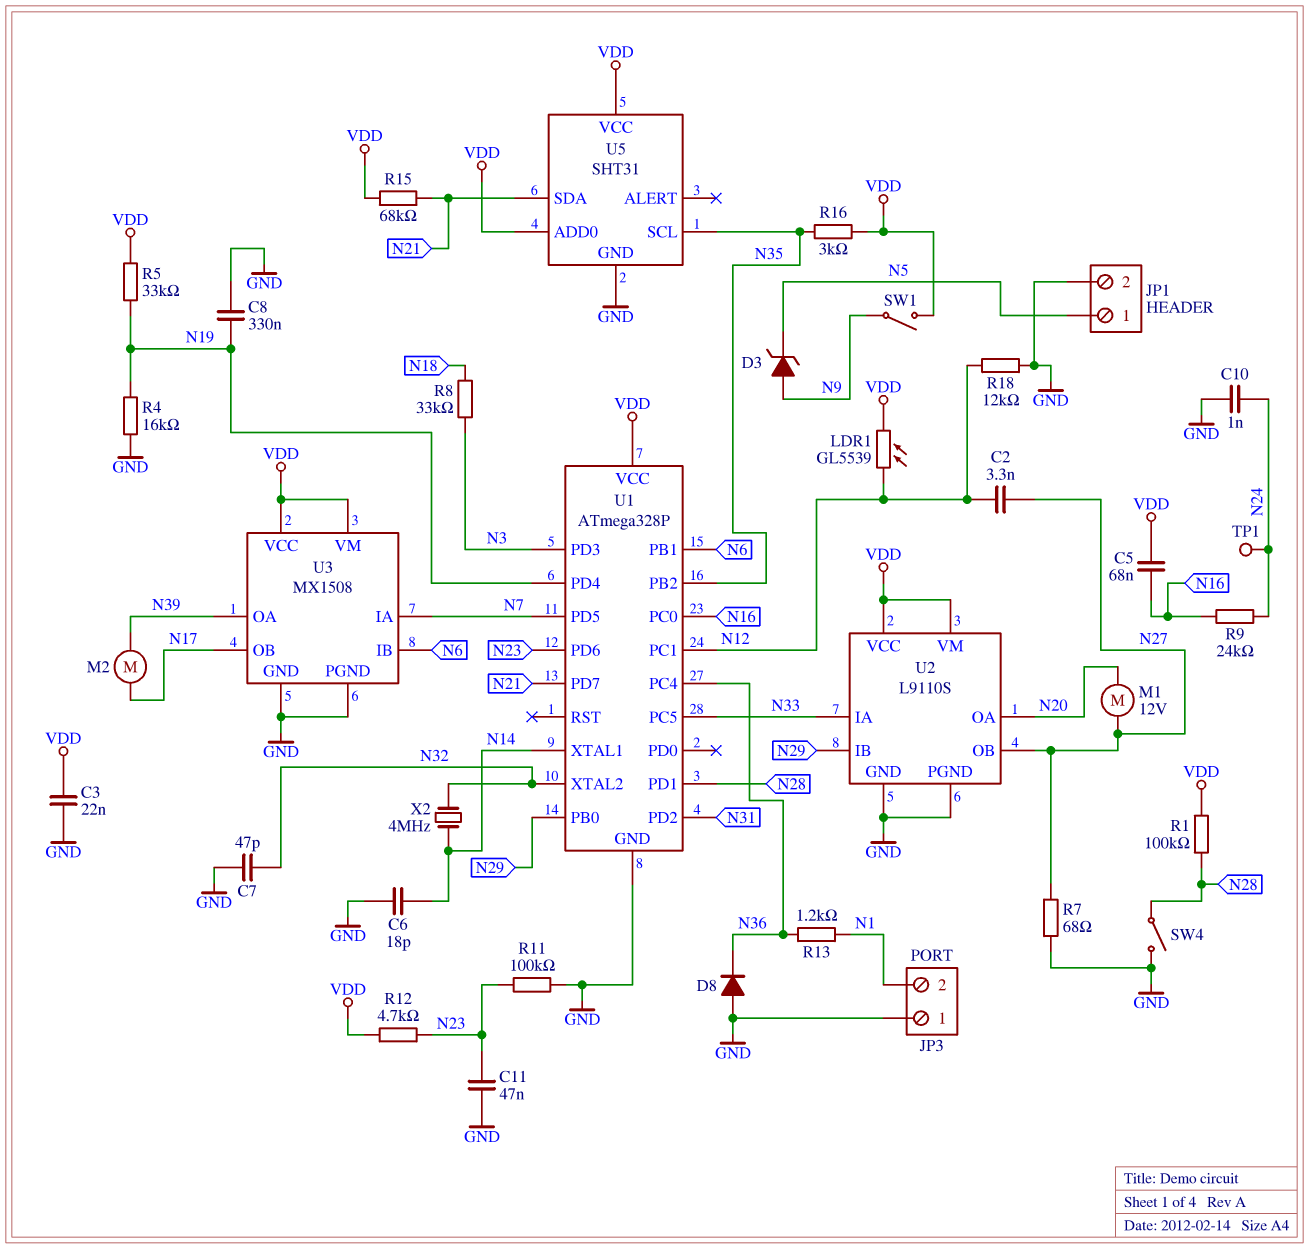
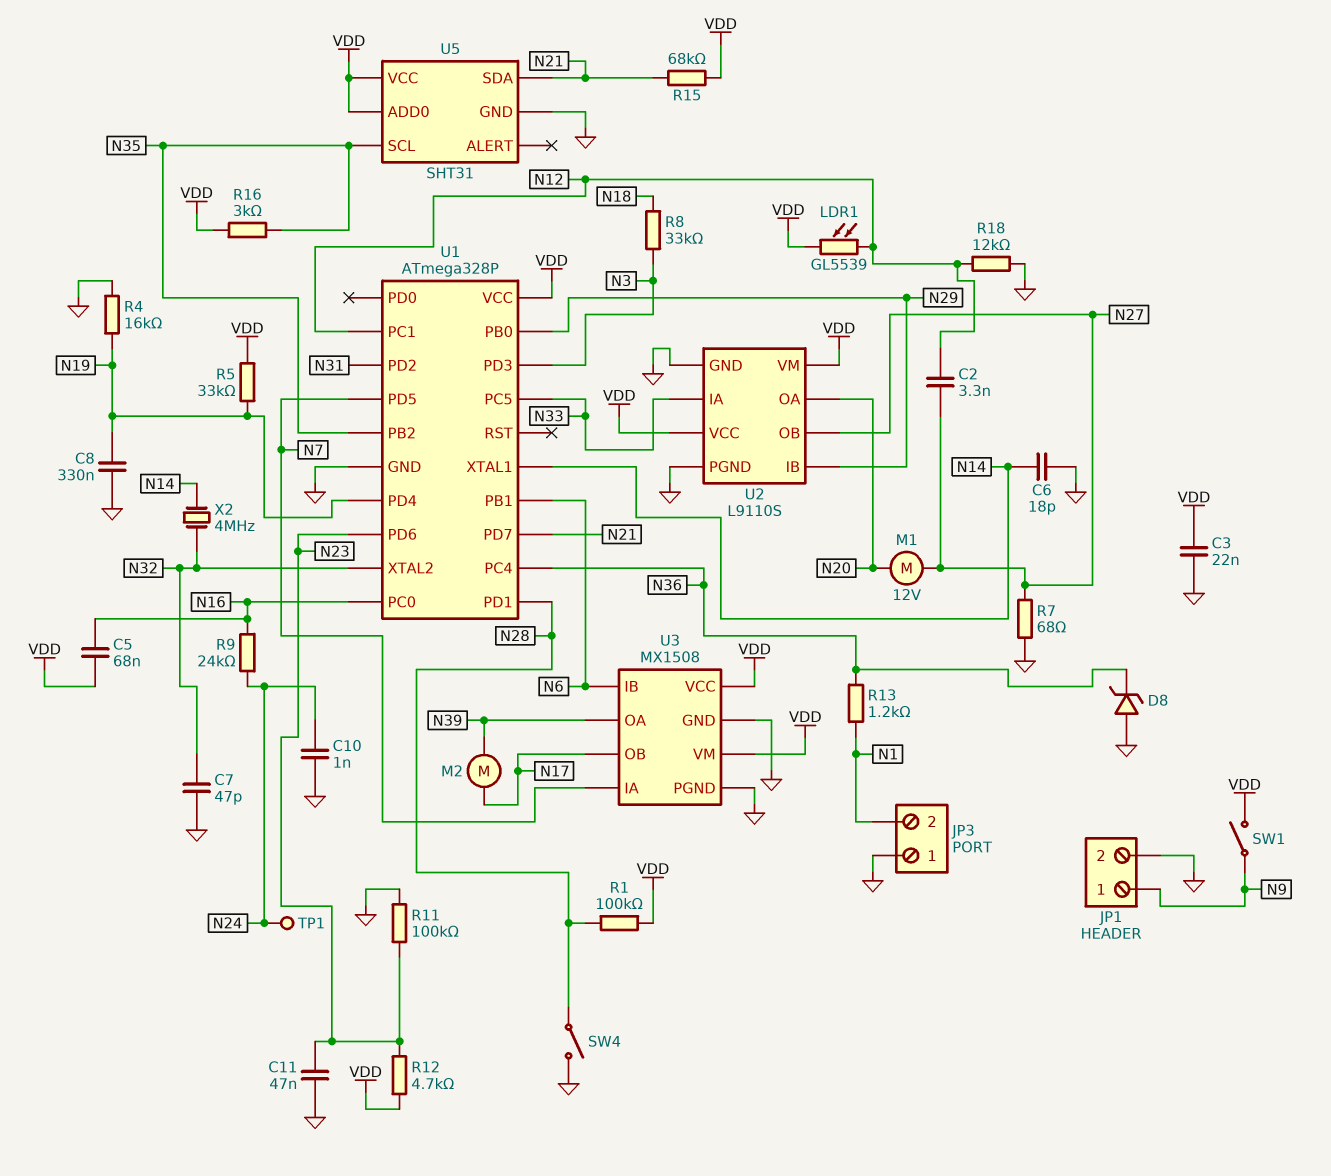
D3: zener (A N9, K N5) -> none
D8: diode (A GND, K N36) -> zener (A GND, K N36)
JP1 pin 1: N5 -> N9

